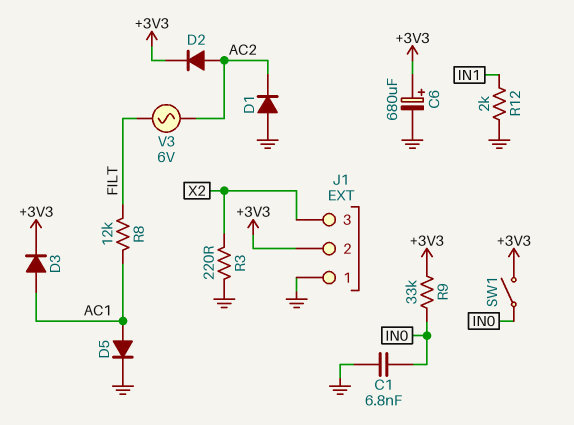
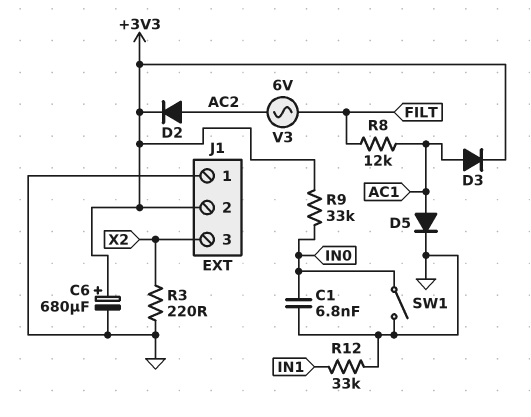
D1: diode (A GND, K AC2) -> none
R12: 2k (GND, IN1) -> 33k (GND, IN1)
SW1: switch (+3V3, IN0) -> switch (GND, IN0)

